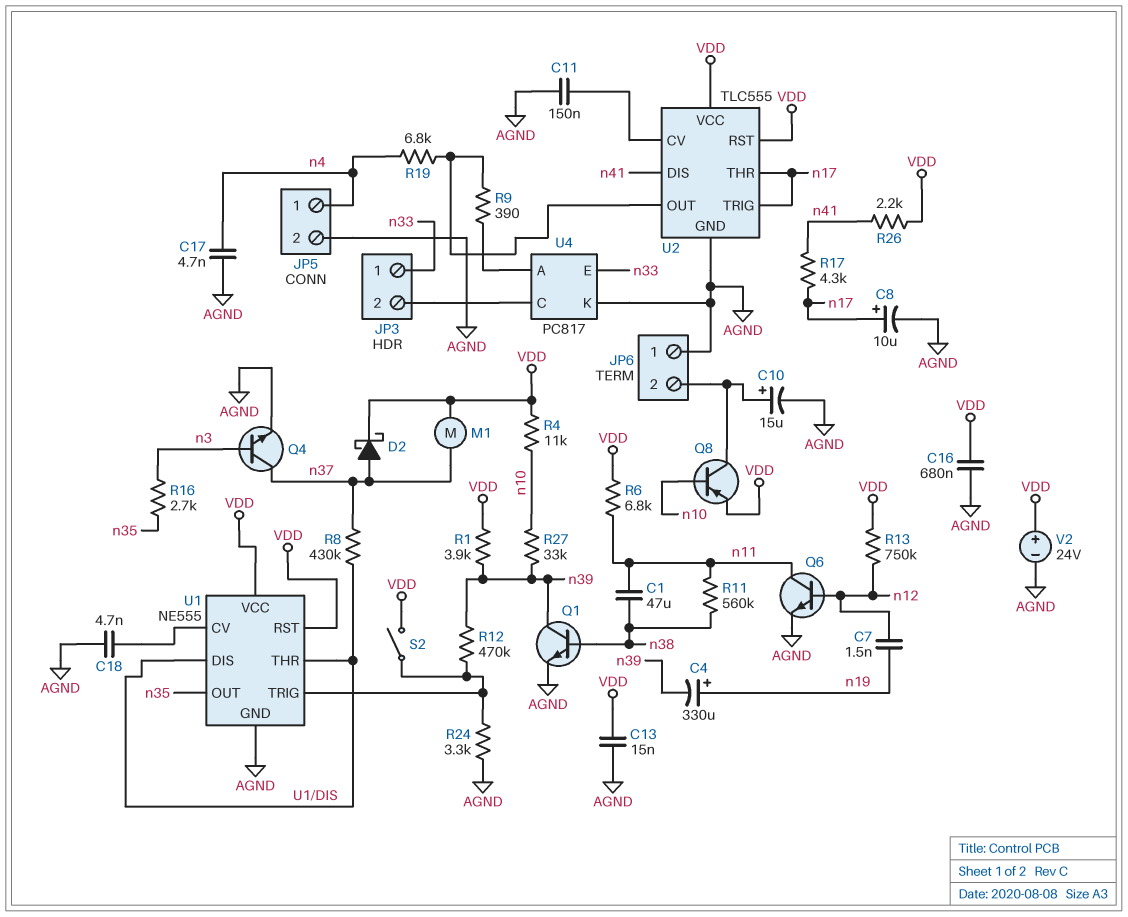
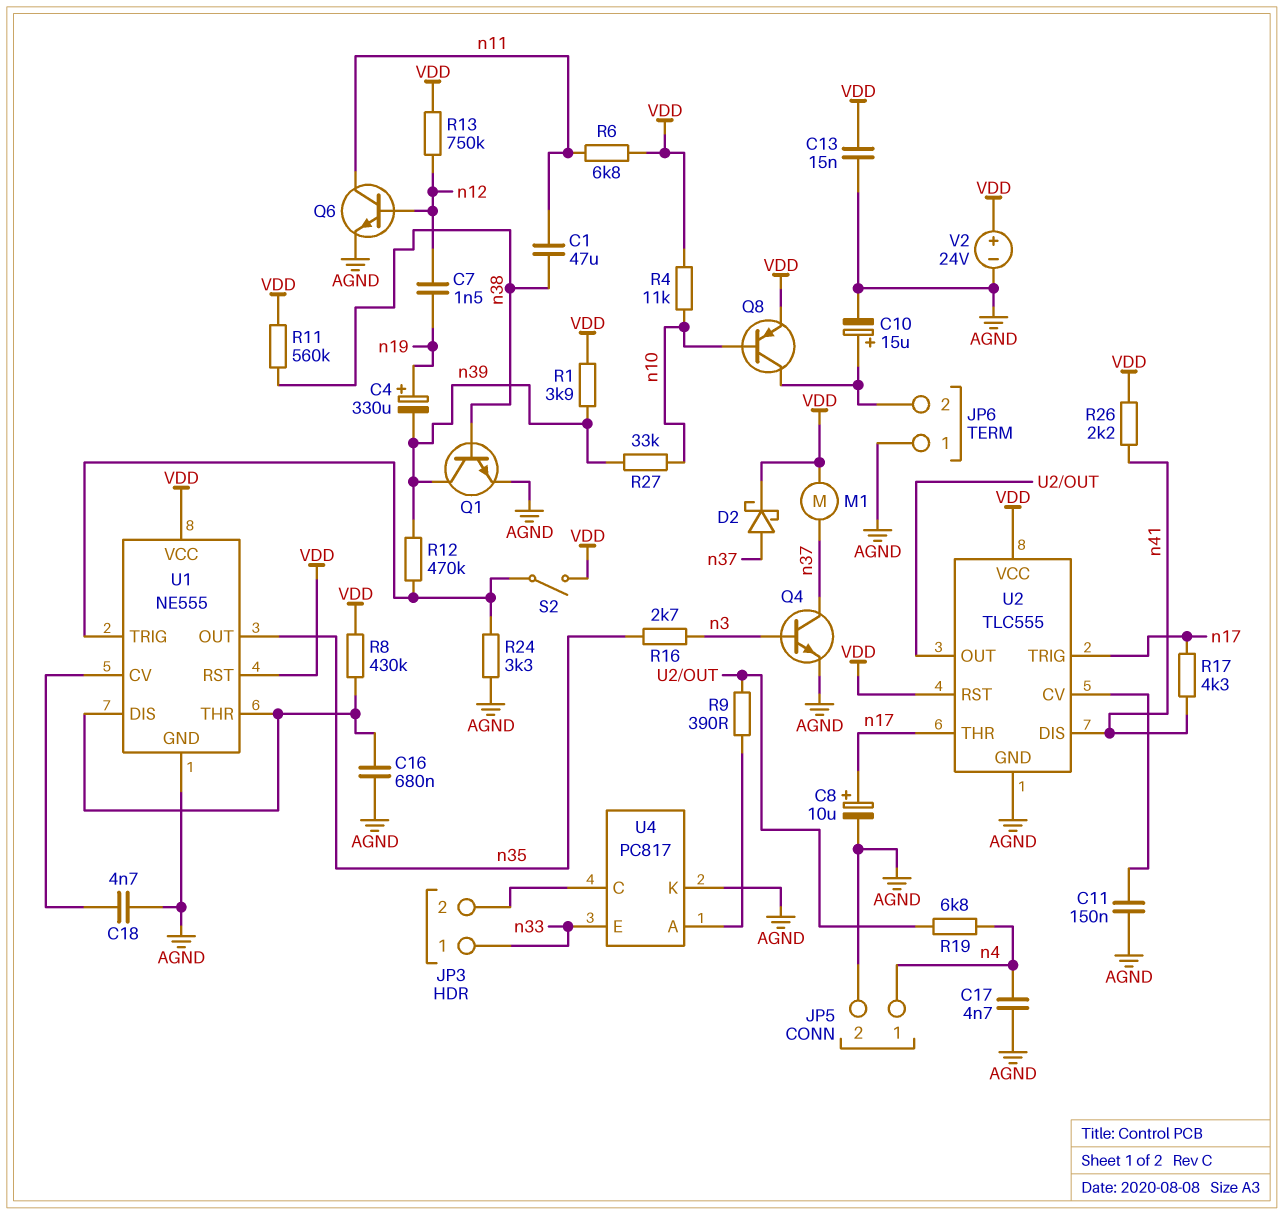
C16: 680nF (AGND, VDD) -> 680nF (AGND, U1/DIS)
R8: 430k (U1/DIS, n37) -> 430k (U1/DIS, VDD)
R11: 560k (n11, n38) -> 560k (VDD, n38)

